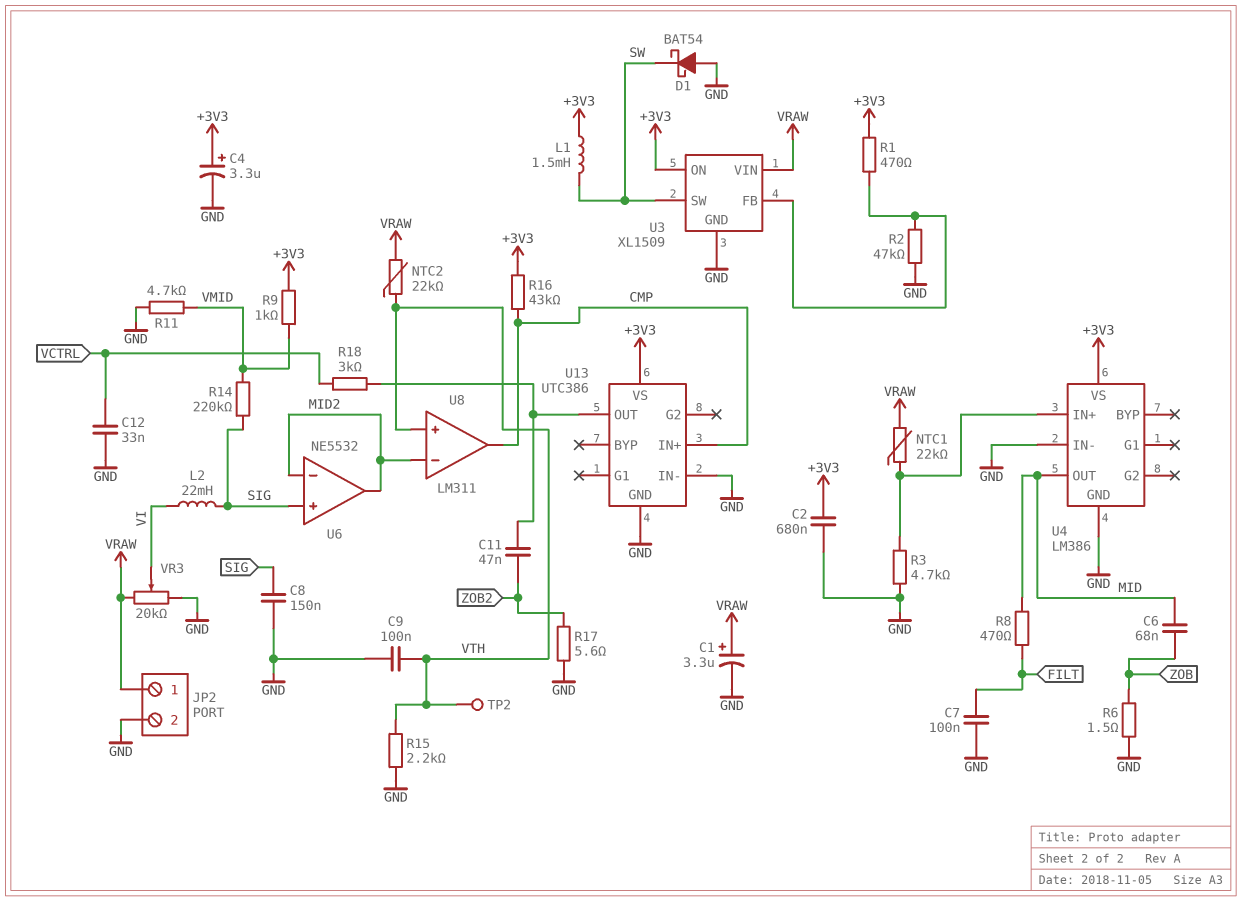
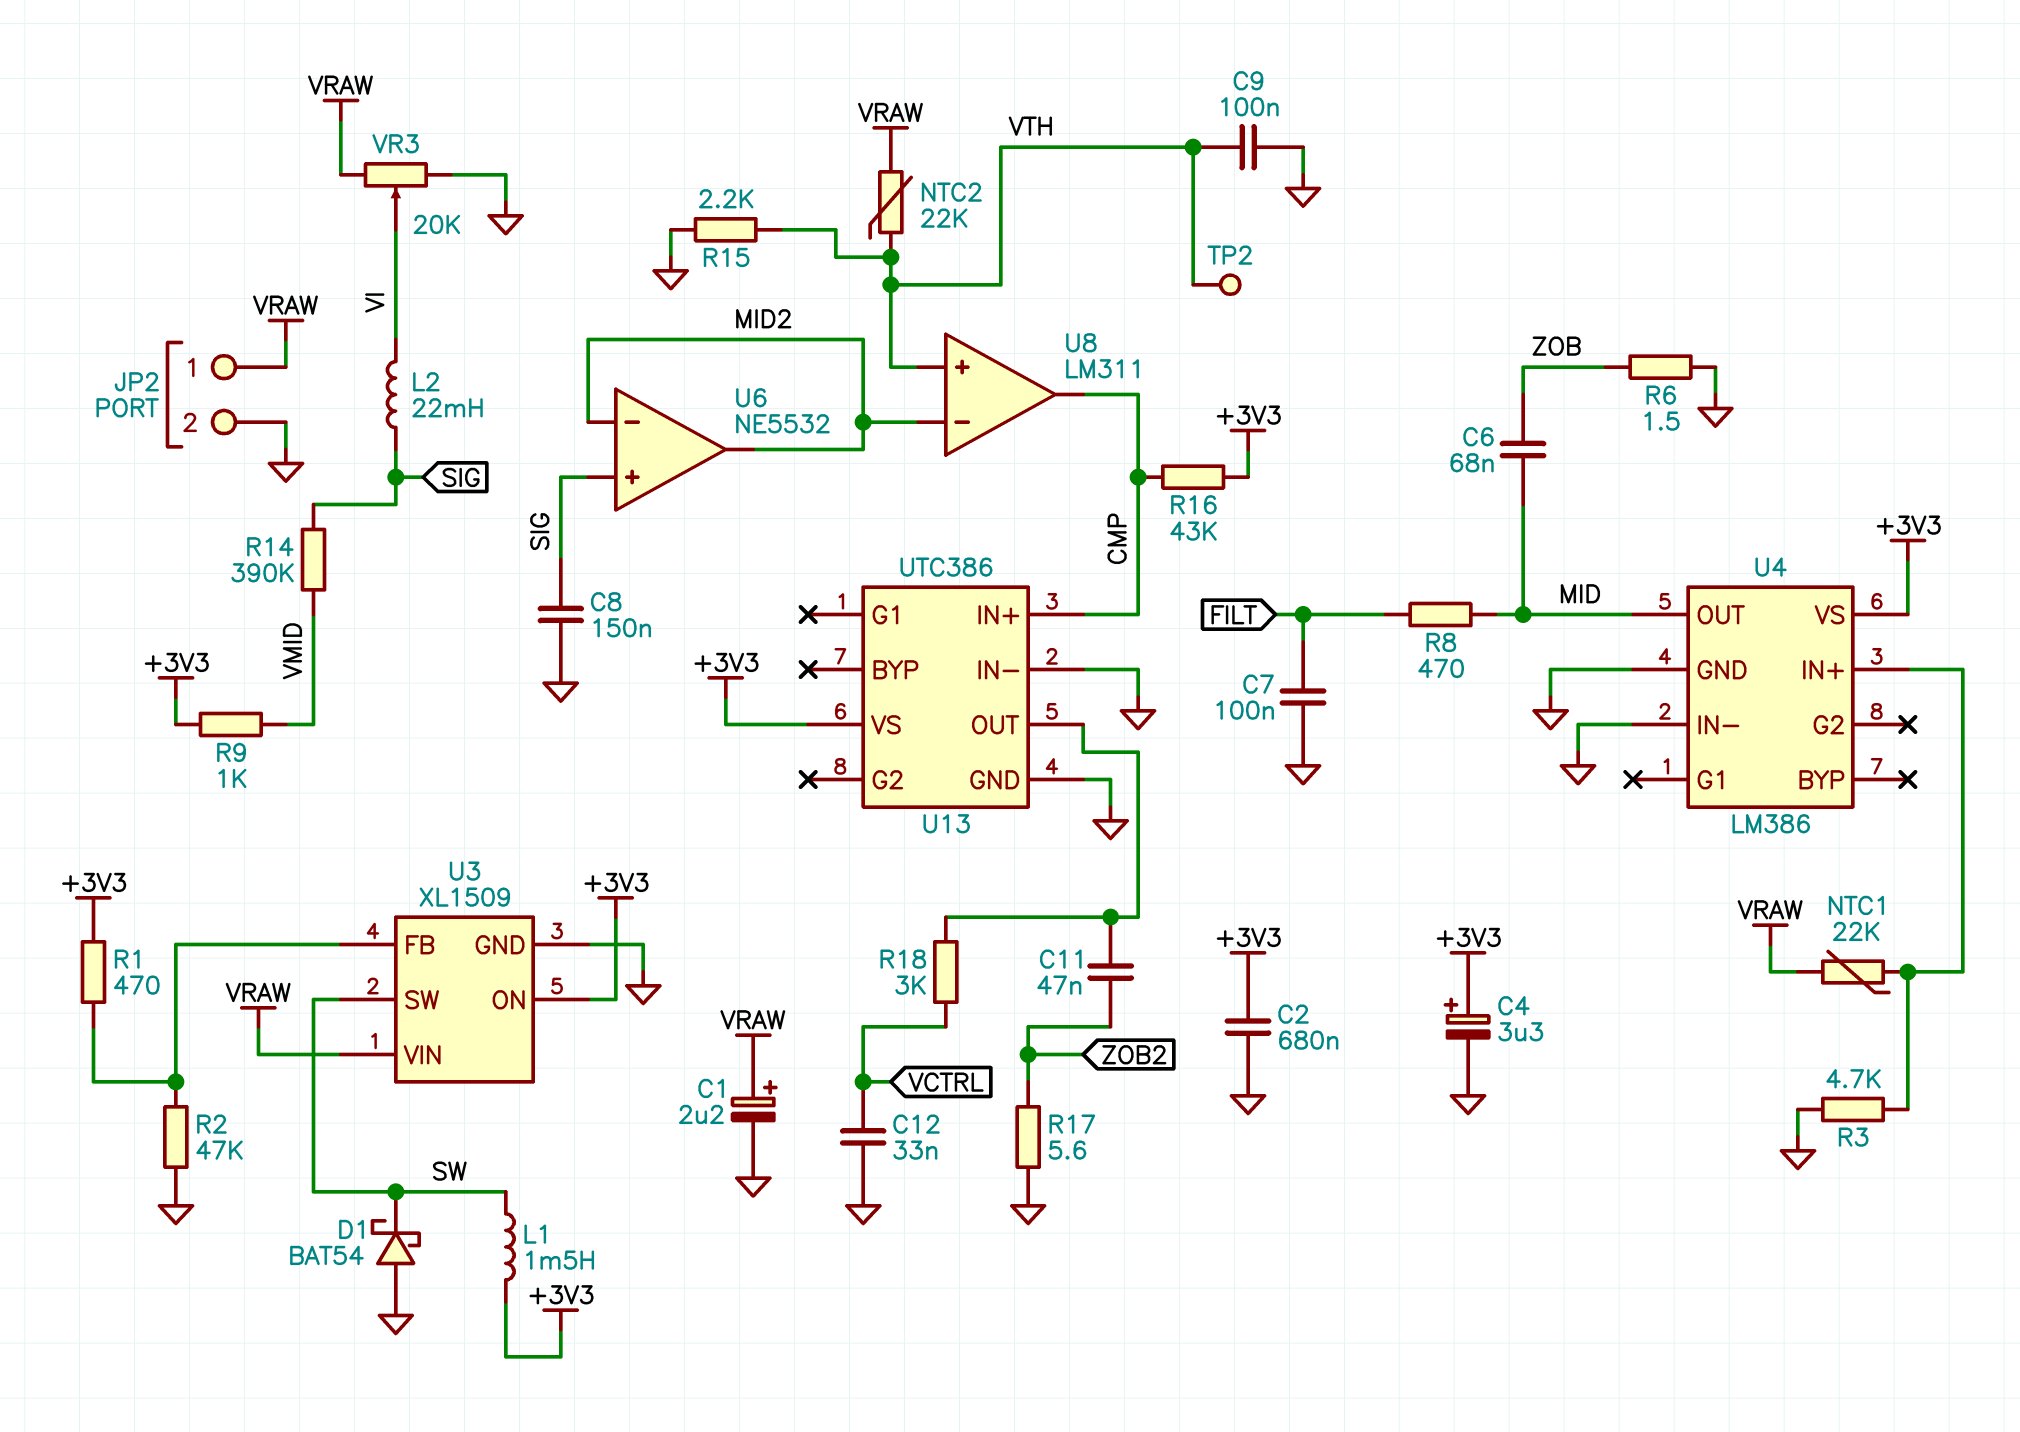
C1: 3.3uF (plus VRAW, minus GND) -> 2.2uF (plus VRAW, minus GND)
R11: 4.7k (GND, VMID) -> none
R14: 220k (SIG, VMID) -> 390k (SIG, VMID)

